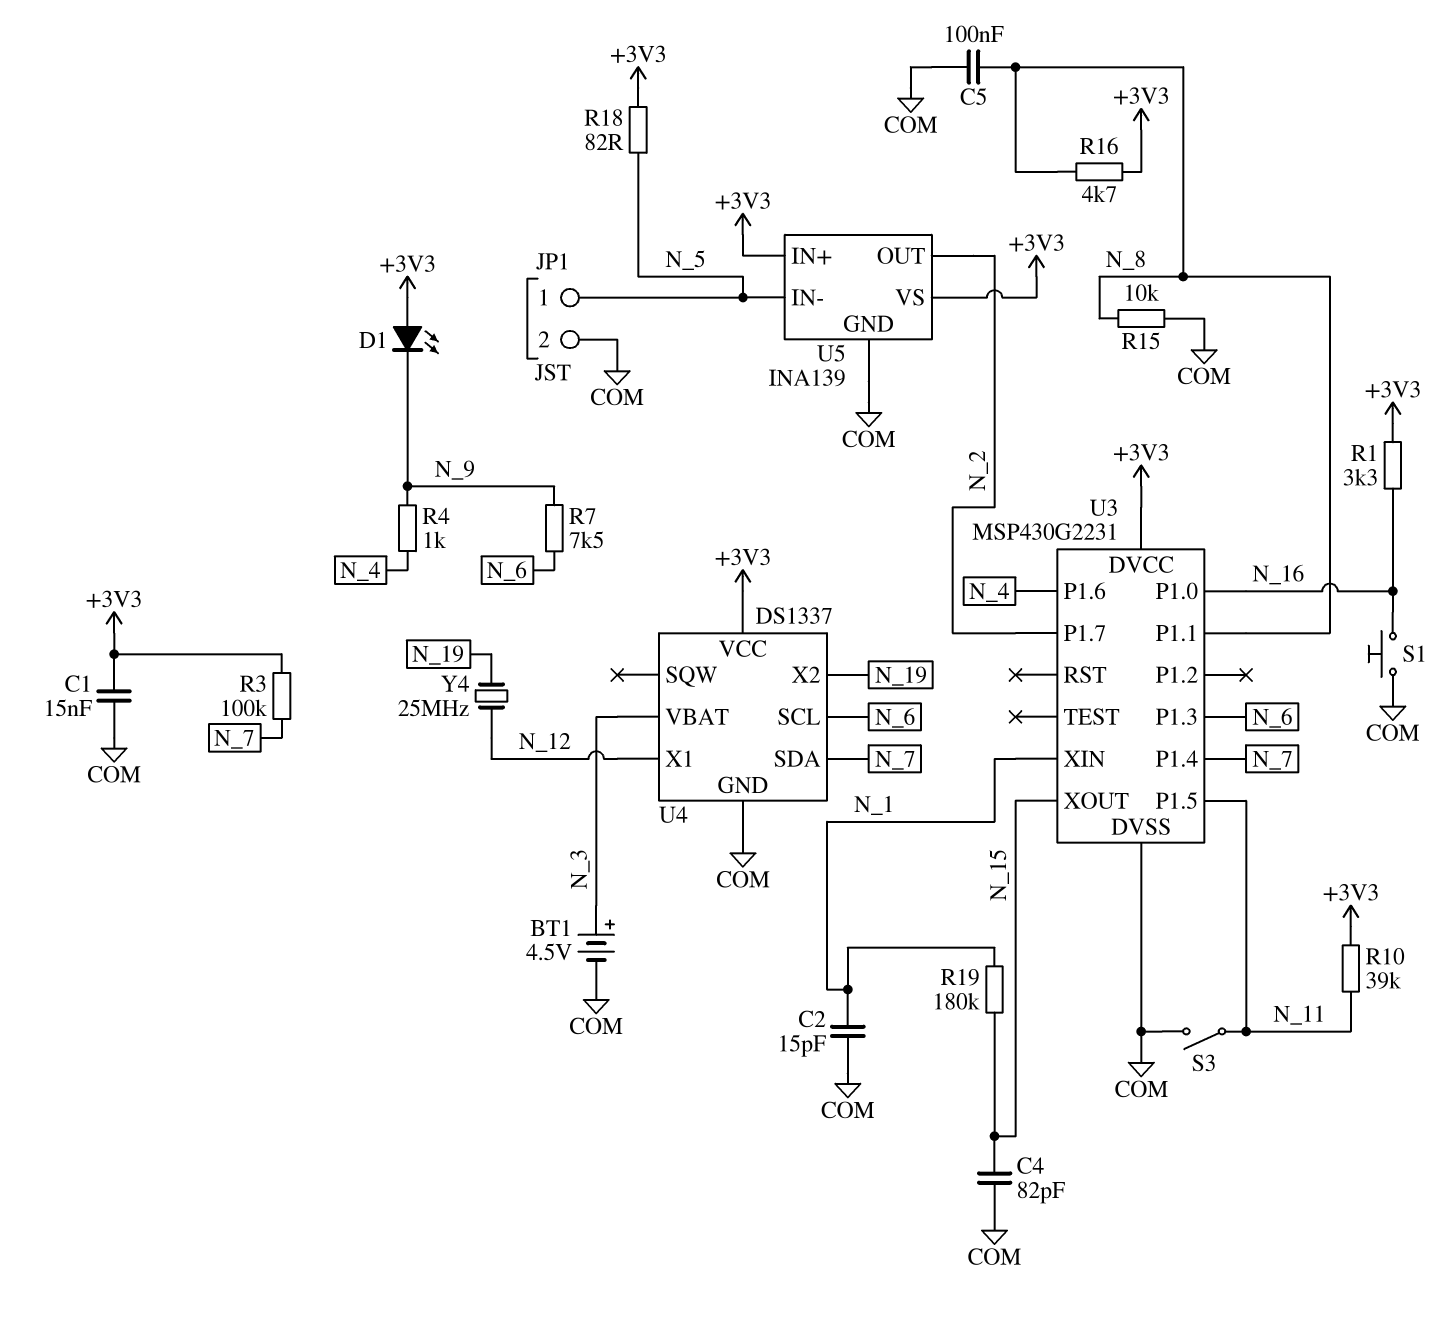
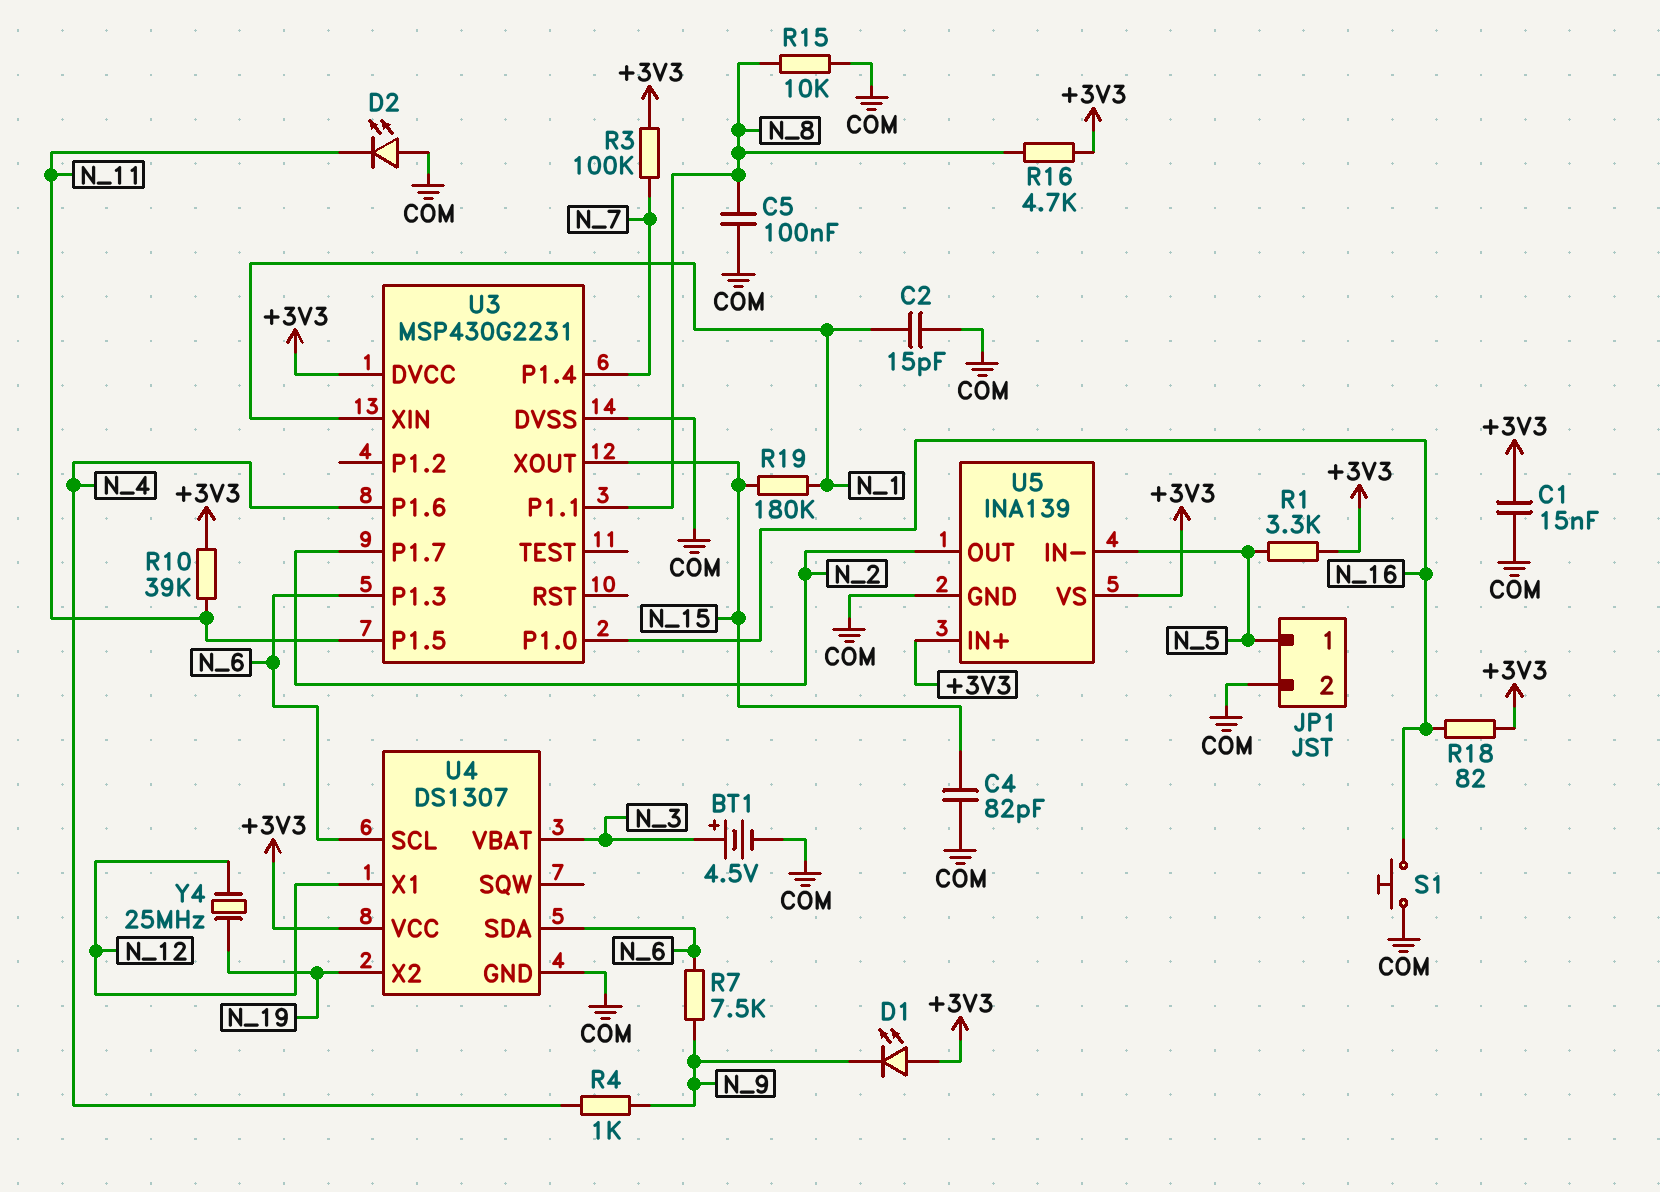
D2: none -> LED (A COM, K N_11)
R1: 3.3k (+3V3, N_16) -> 3.3k (+3V3, N_5)
R18: 82 (+3V3, N_5) -> 82 (+3V3, N_16)
S3: switch (COM, N_11) -> none
U4: DS1337 -> DS1307
U4 pin SDA: N_7 -> N_6

